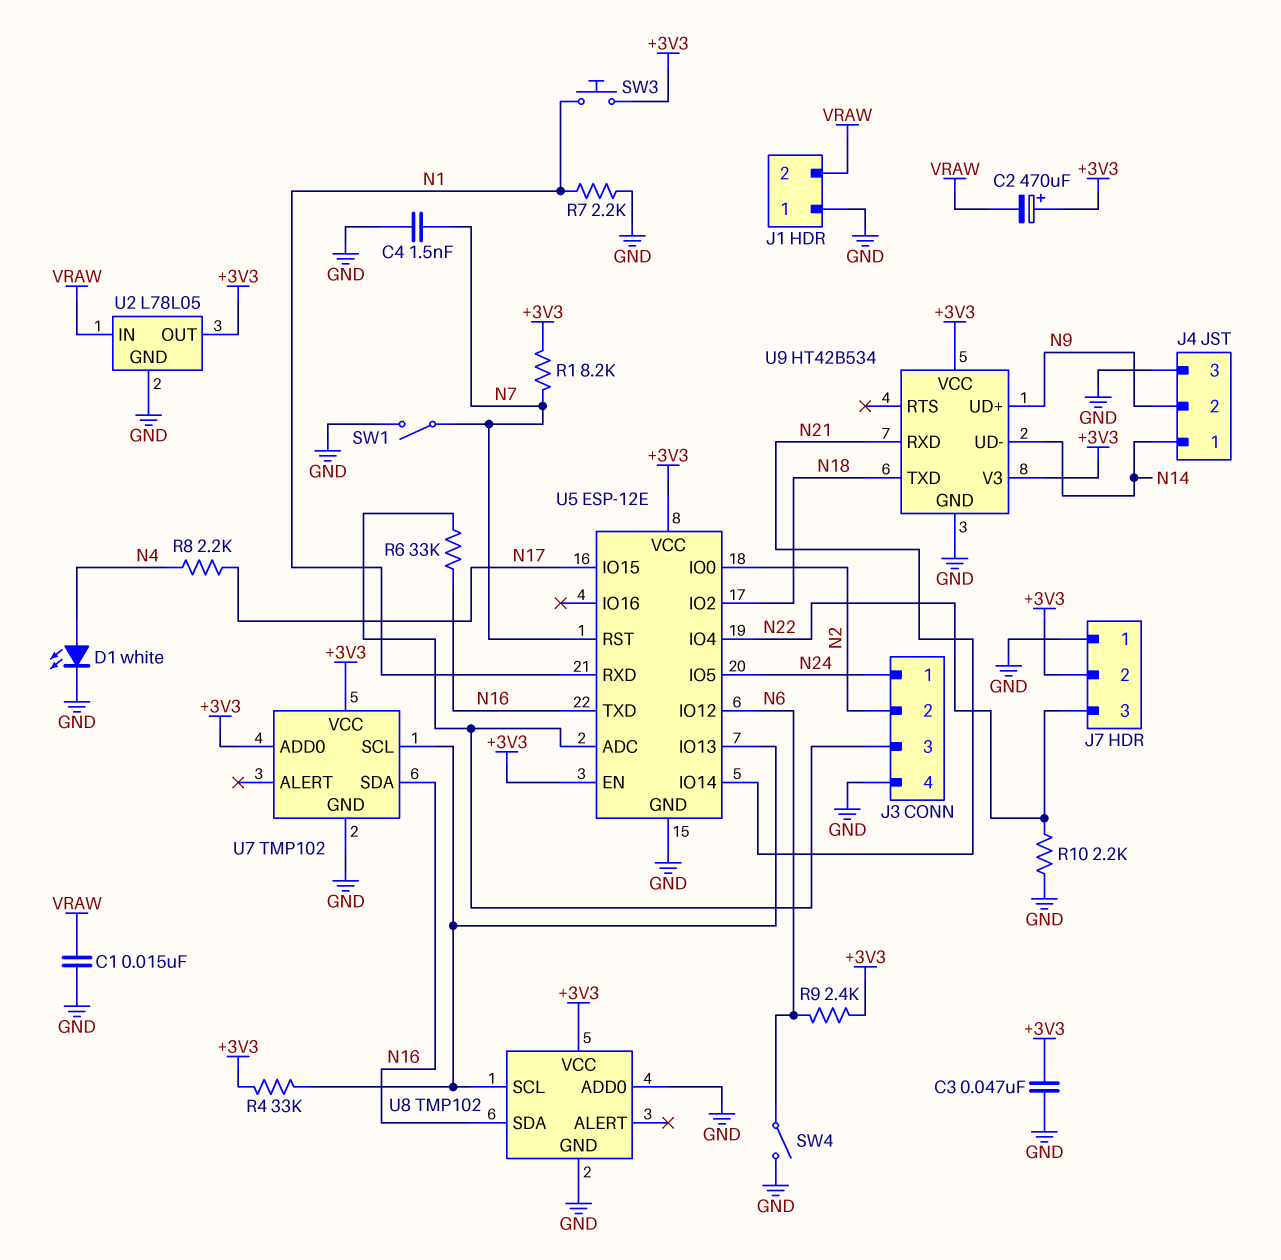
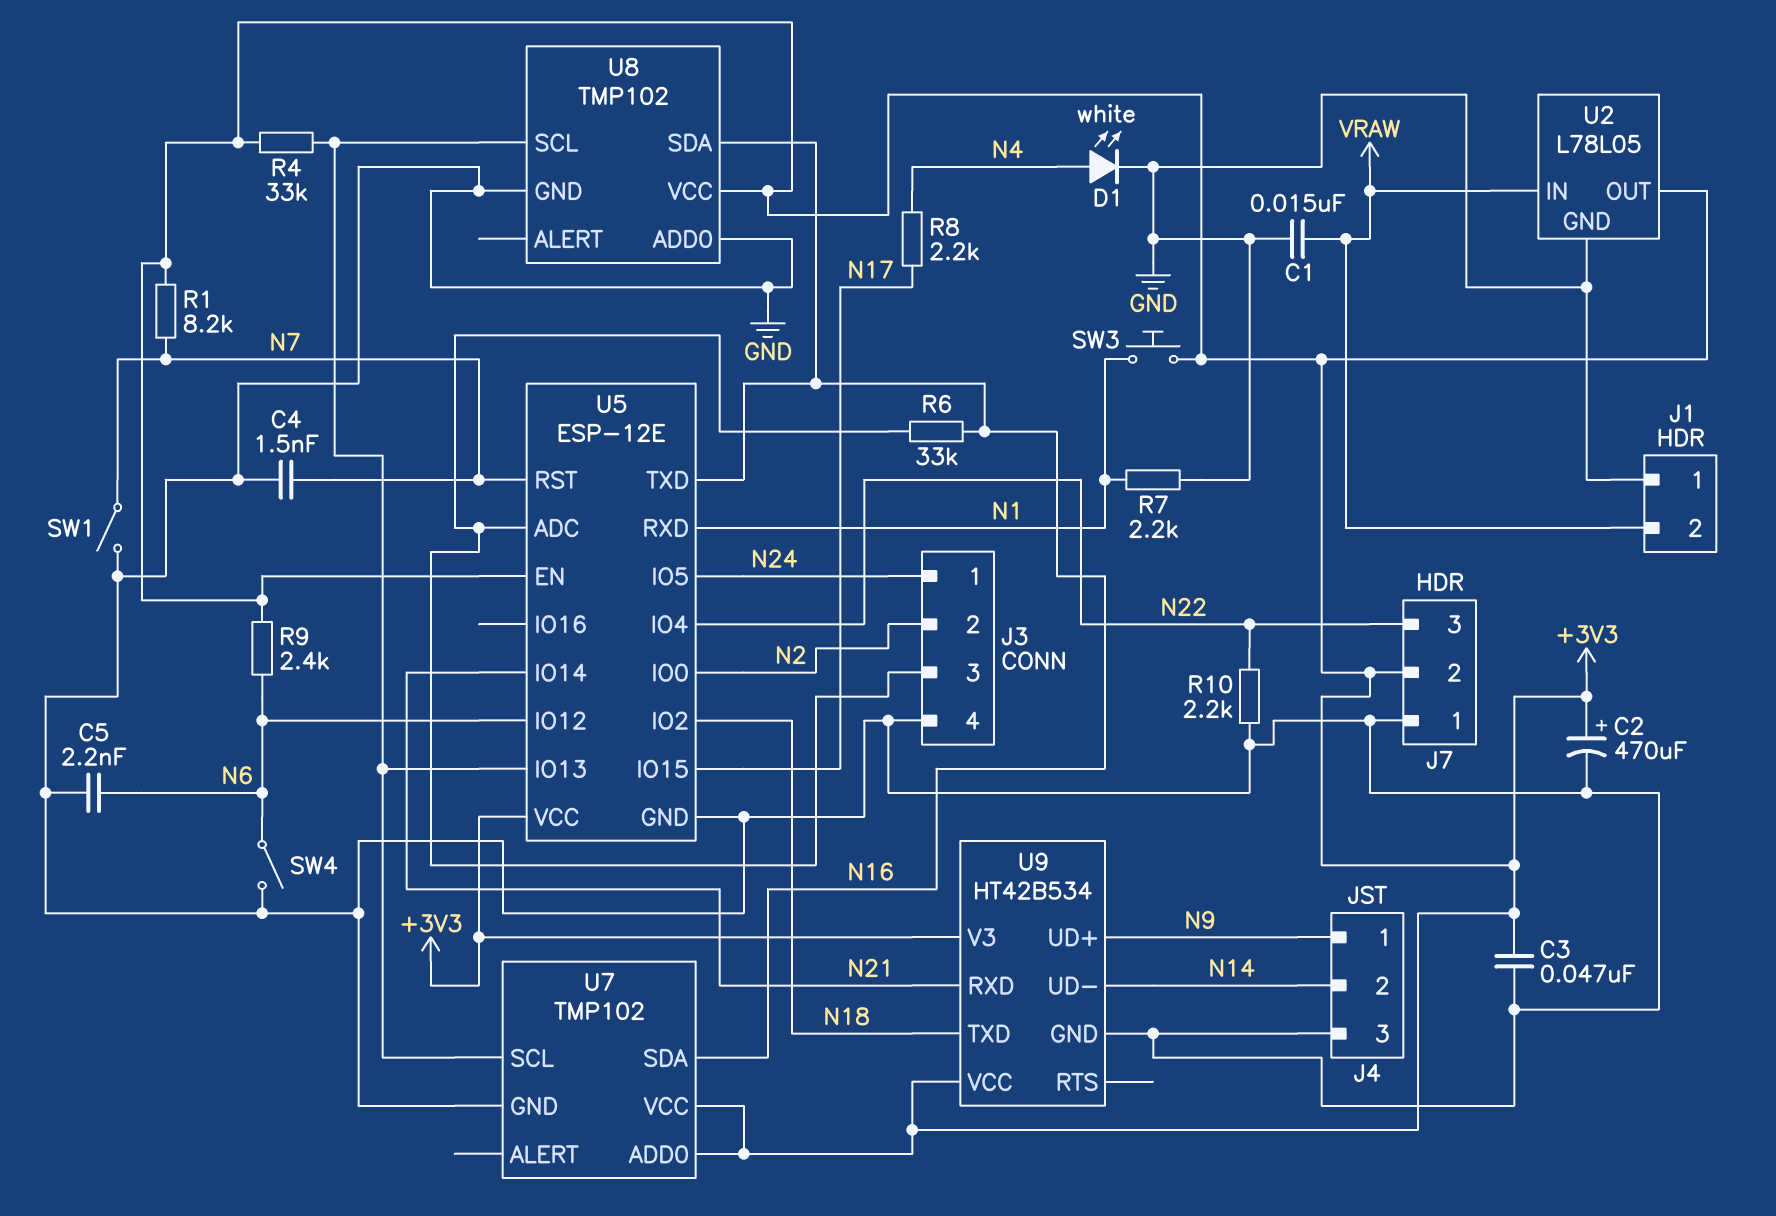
C2: 470uF (plus +3V3, minus VRAW) -> 470uF (plus +3V3, minus GND)
C5: none -> 2.2nF (GND, N6)
J4 pin 1: N14 -> N9
J4 pin 2: N9 -> N14

